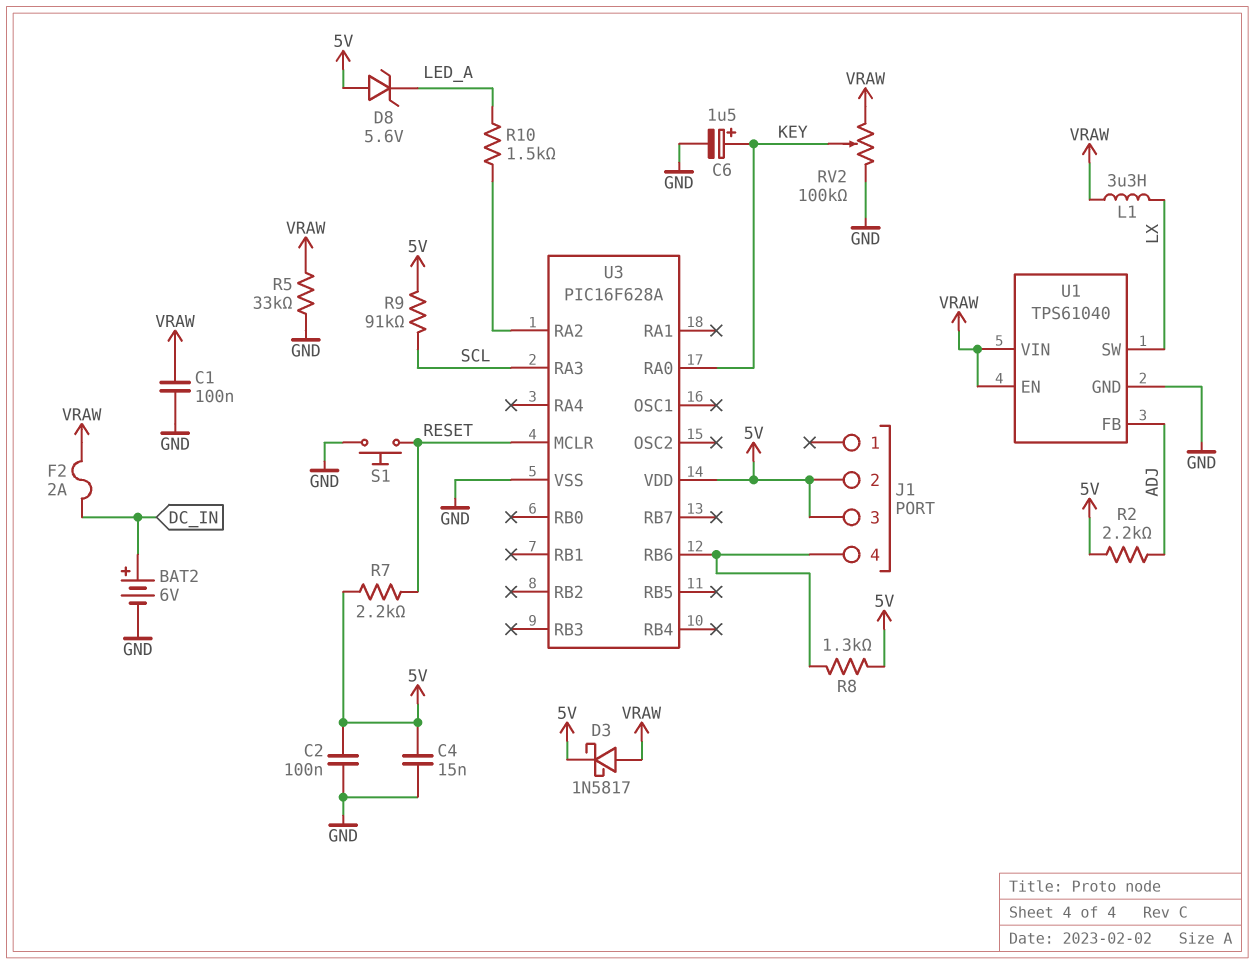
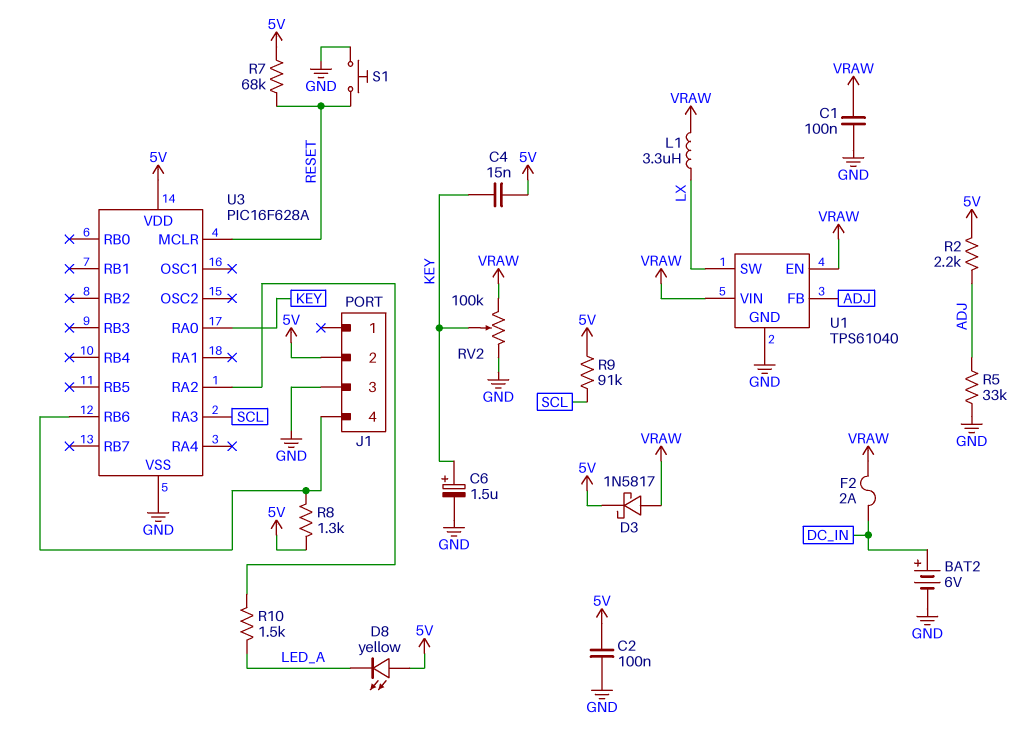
C4: 15nF (5V, GND) -> 15nF (5V, KEY)
D8: zener 5.6V (A 5V, K LED_A) -> LED yellow (A 5V, K LED_A)
J1 pin 3: 5V -> GND
R5: 33k (GND, VRAW) -> 33k (ADJ, GND)
R7: 2.2k (5V, RESET) -> 68k (5V, RESET)

